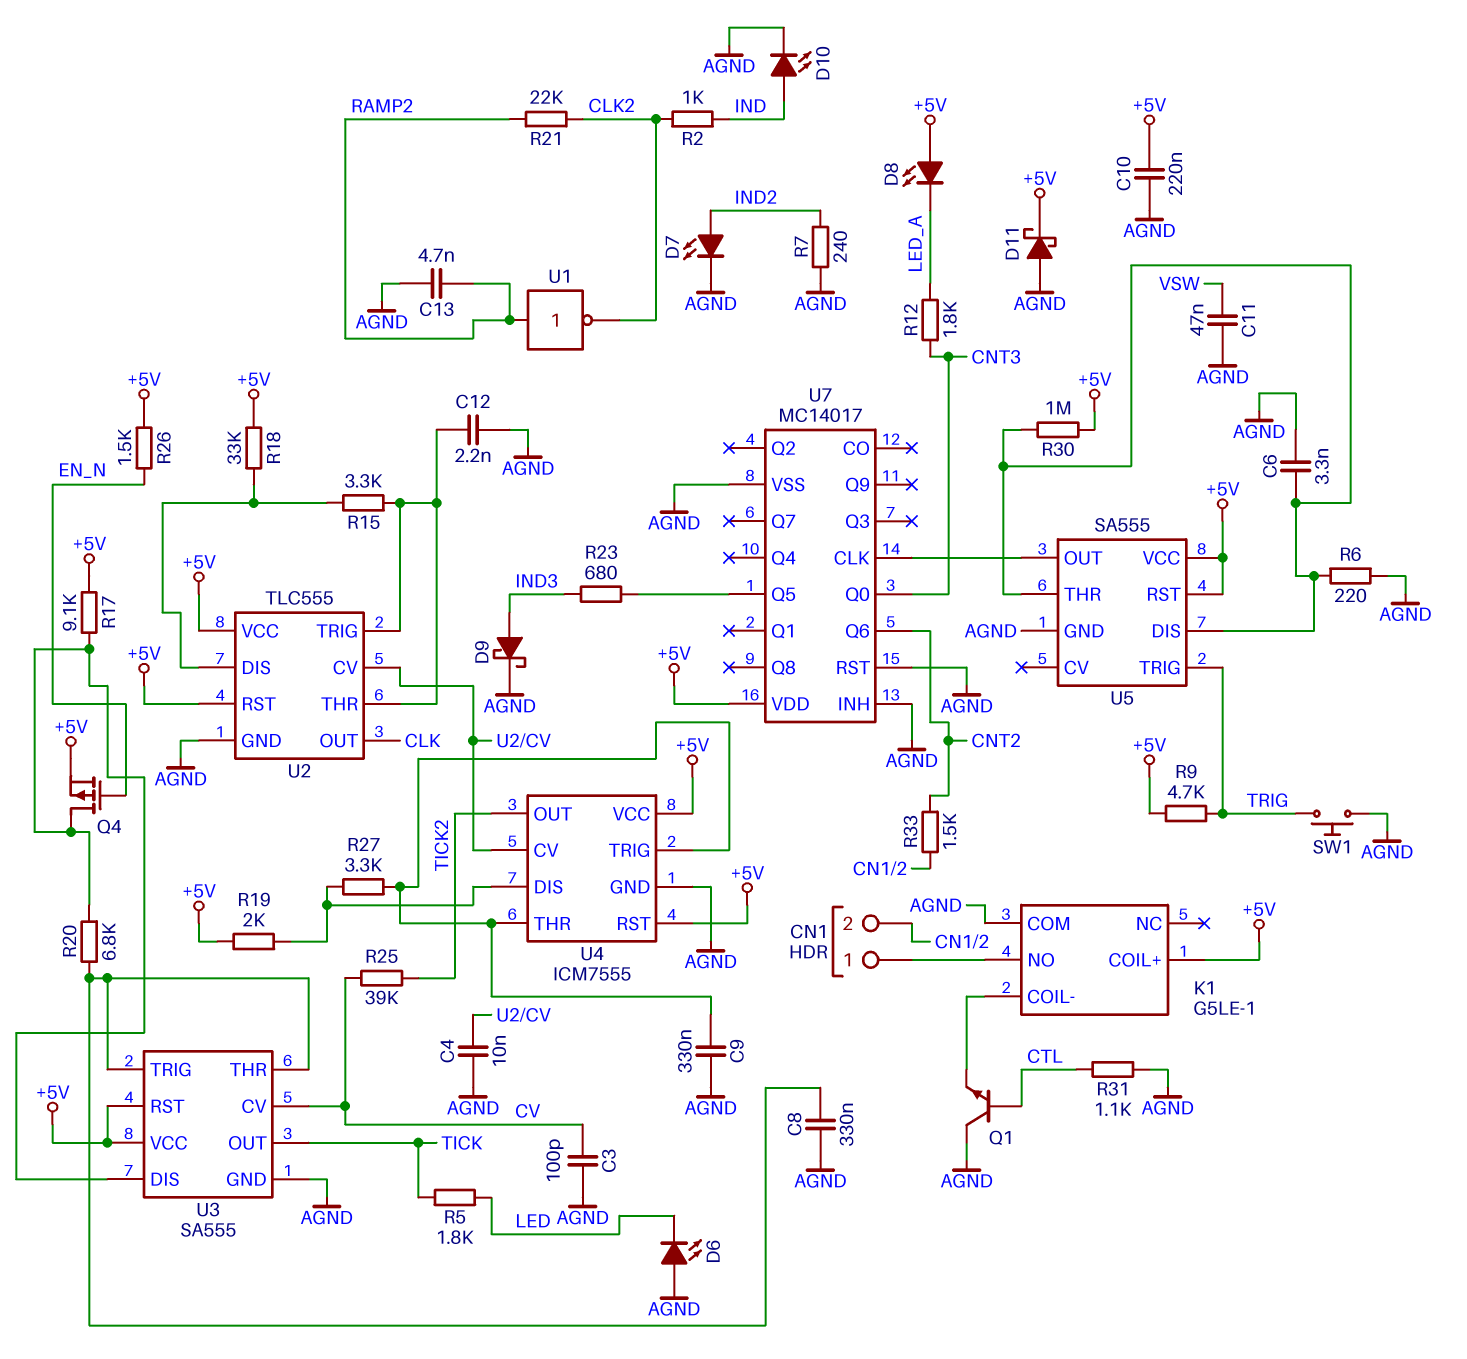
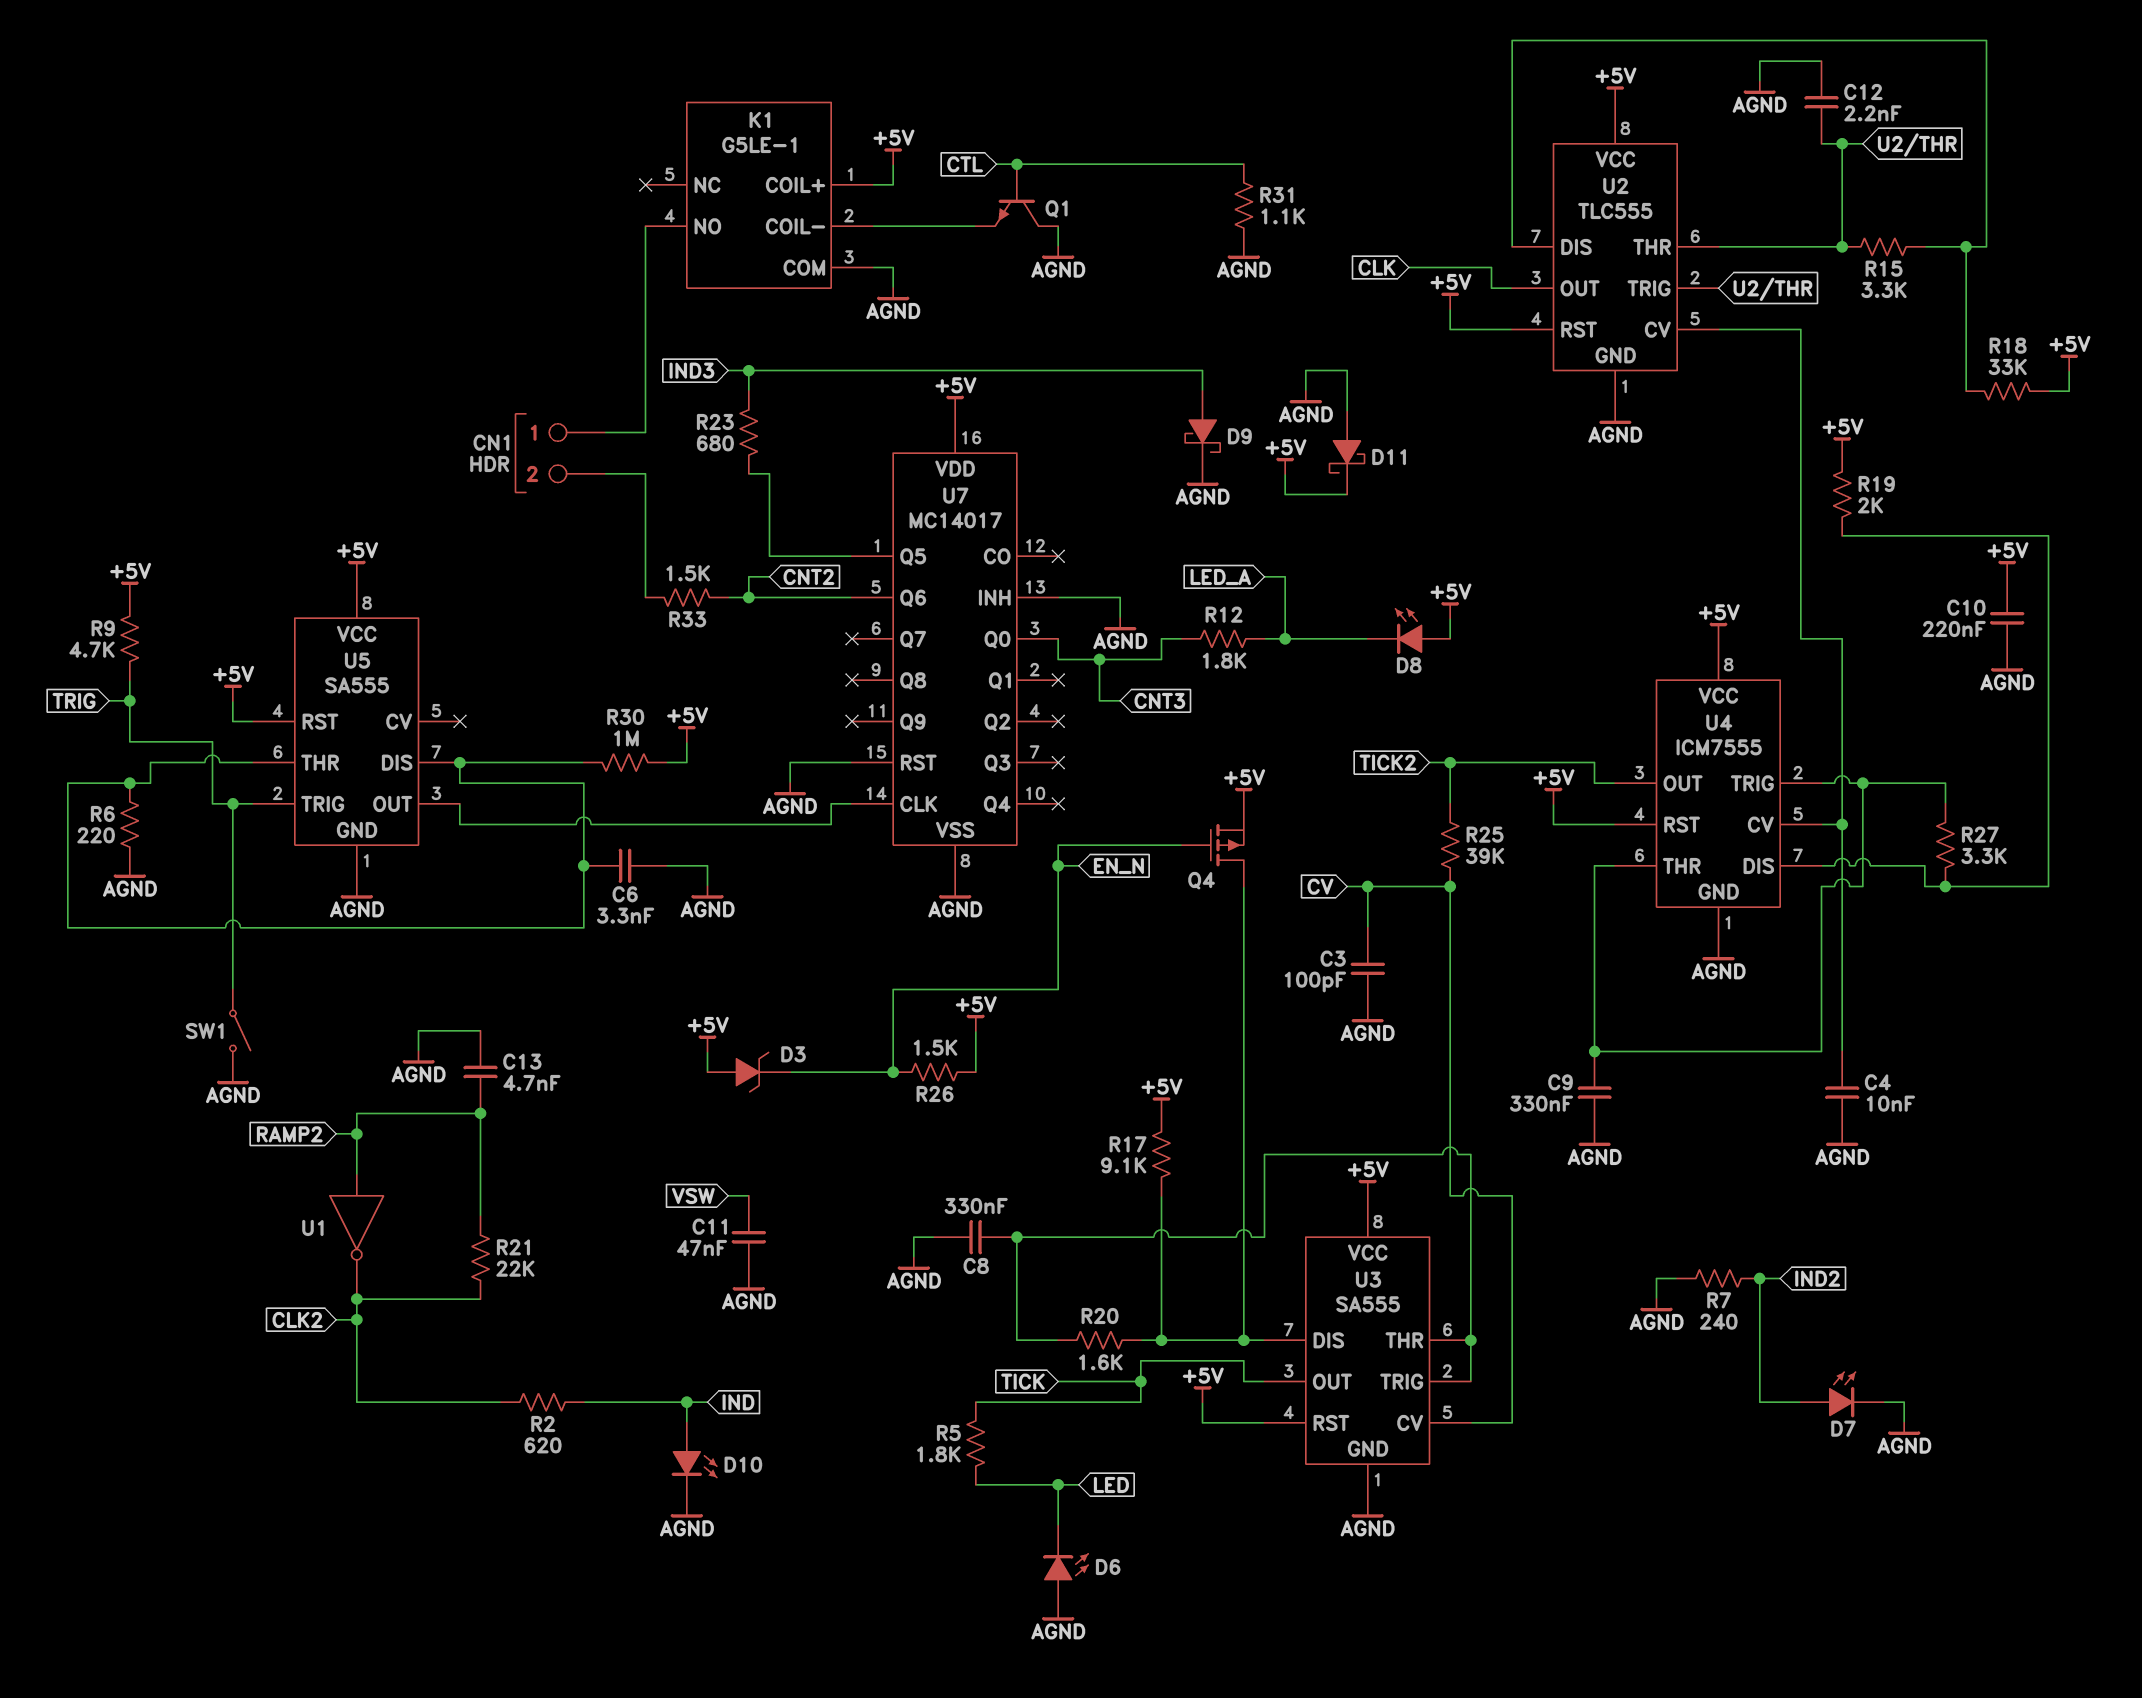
D3: none -> zener (A +5V, K EN_N)
R2: 1k (CLK2, IND) -> 620 (CLK2, IND)
R20: 6.8k (U3/DIS, U3/THR) -> 1.6k (U3/DIS, U3/THR)
SW1: button (AGND, TRIG) -> switch (AGND, TRIG)

